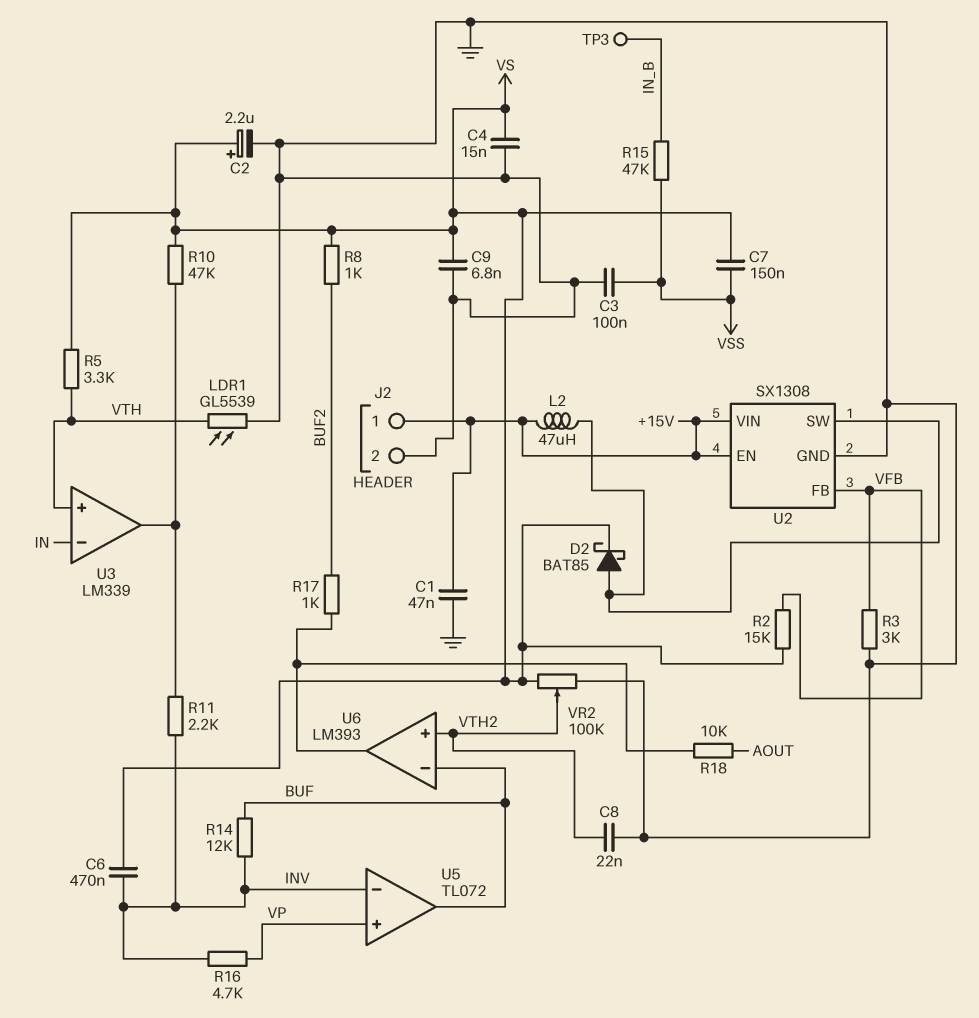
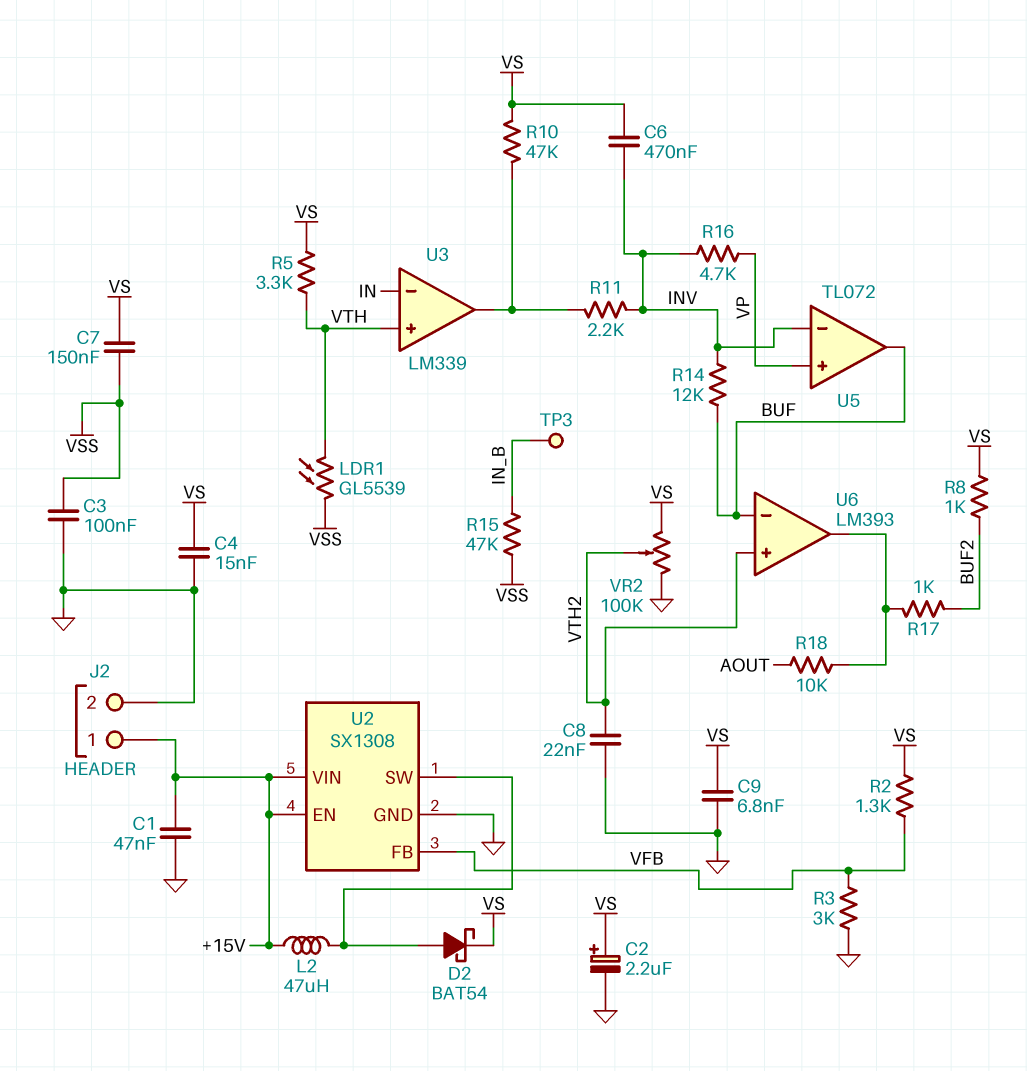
D2: schottky BAT85 (A U2/SW, K VS) -> schottky BAT54 (A U2/SW, K VS)
LDR1: GL5539 (GND, VTH) -> GL5539 (VSS, VTH)
R2: 15k (VFB, VS) -> 1.3k (VFB, VS)

